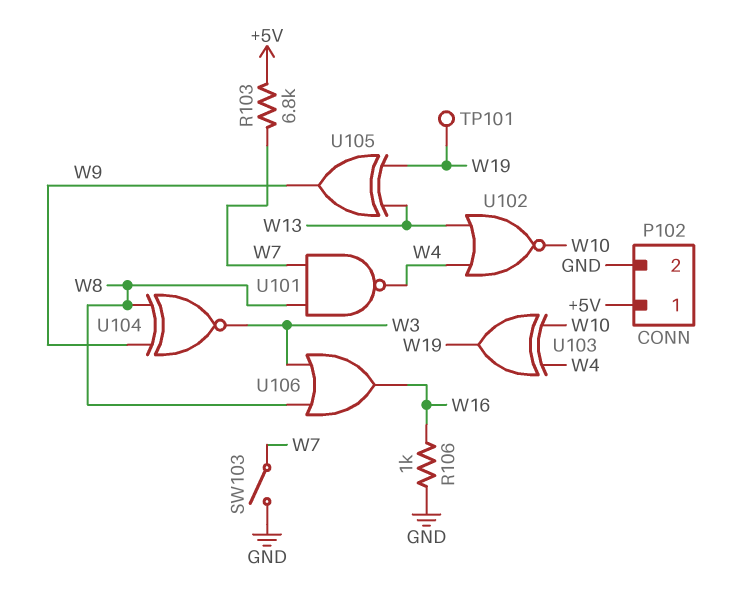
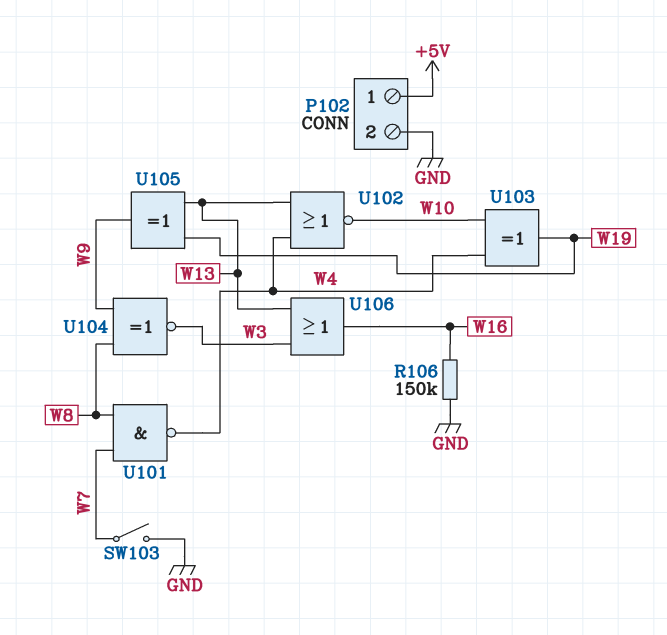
R103: 6.8k (+5V, W7) -> none
R106: 1k (GND, W16) -> 150k (GND, W16)
TP101: test point (W19) -> none
U106: OR (in W3, in W8, out W16) -> OR (in W3, in W13, out W16)

